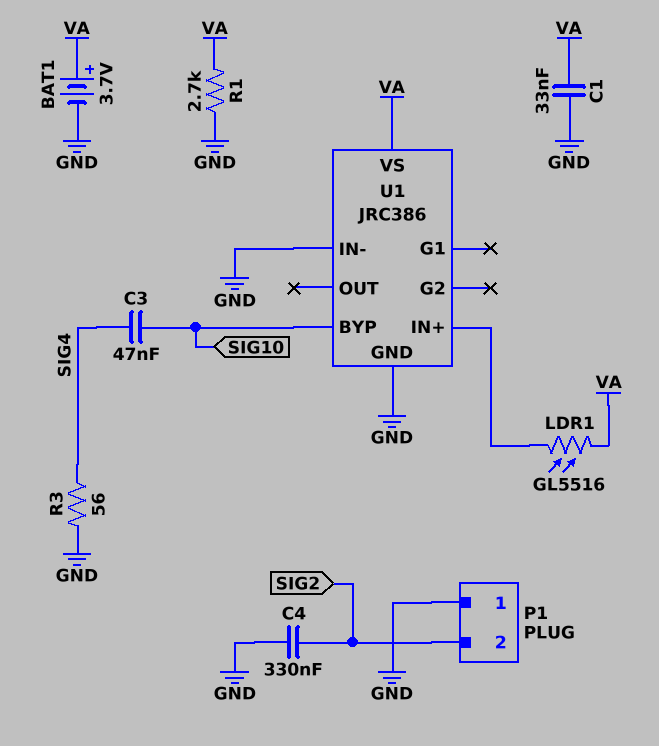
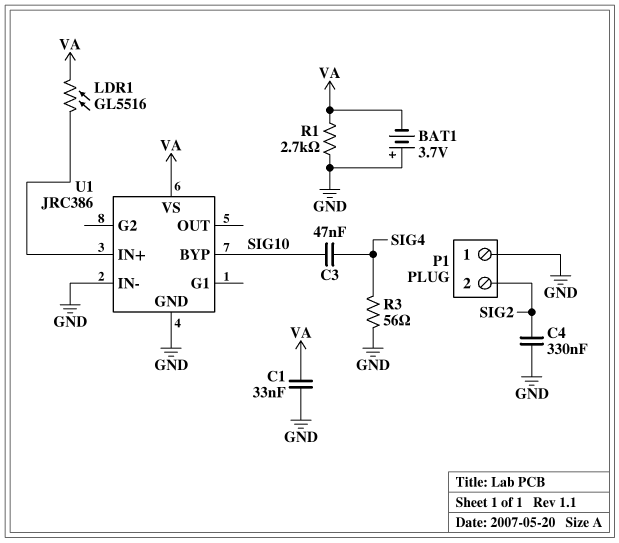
BAT1: 3.7V (plus VA, minus GND) -> 3.7V (plus GND, minus VA)

